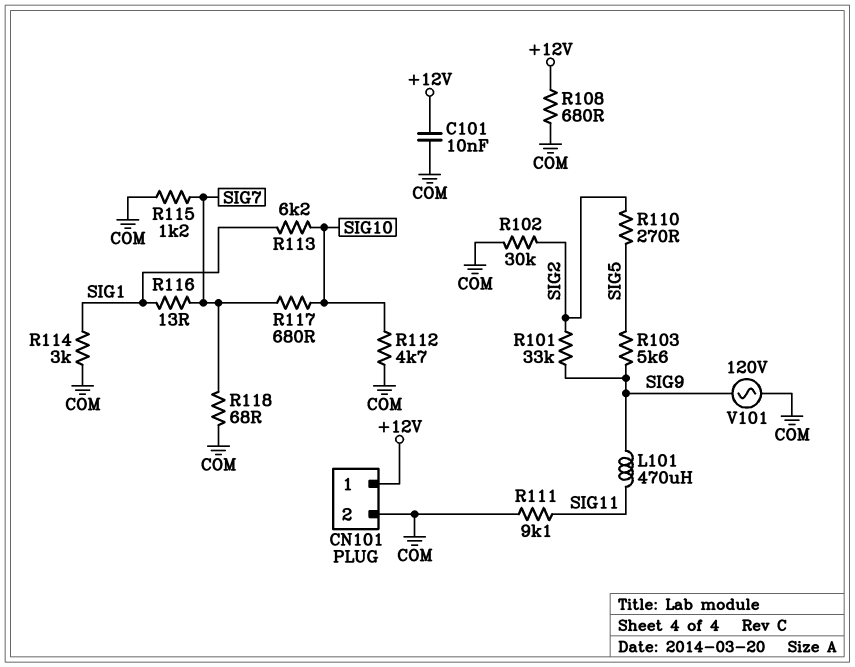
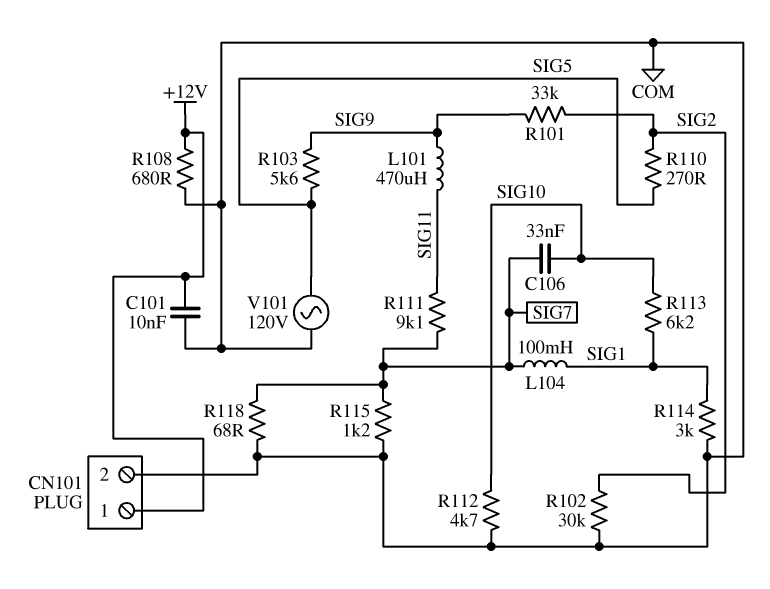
C106: none -> 33nF (SIG7, SIG10)
L104: none -> 100mH (SIG1, SIG7)
R111: 9.1k (COM, SIG11) -> 9.1k (SIG7, SIG11)
R116: 13 (SIG1, SIG7) -> none
R117: 680 (SIG7, SIG10) -> none
V101: AC 120V (COM, SIG9) -> AC 120V (COM, SIG5)

